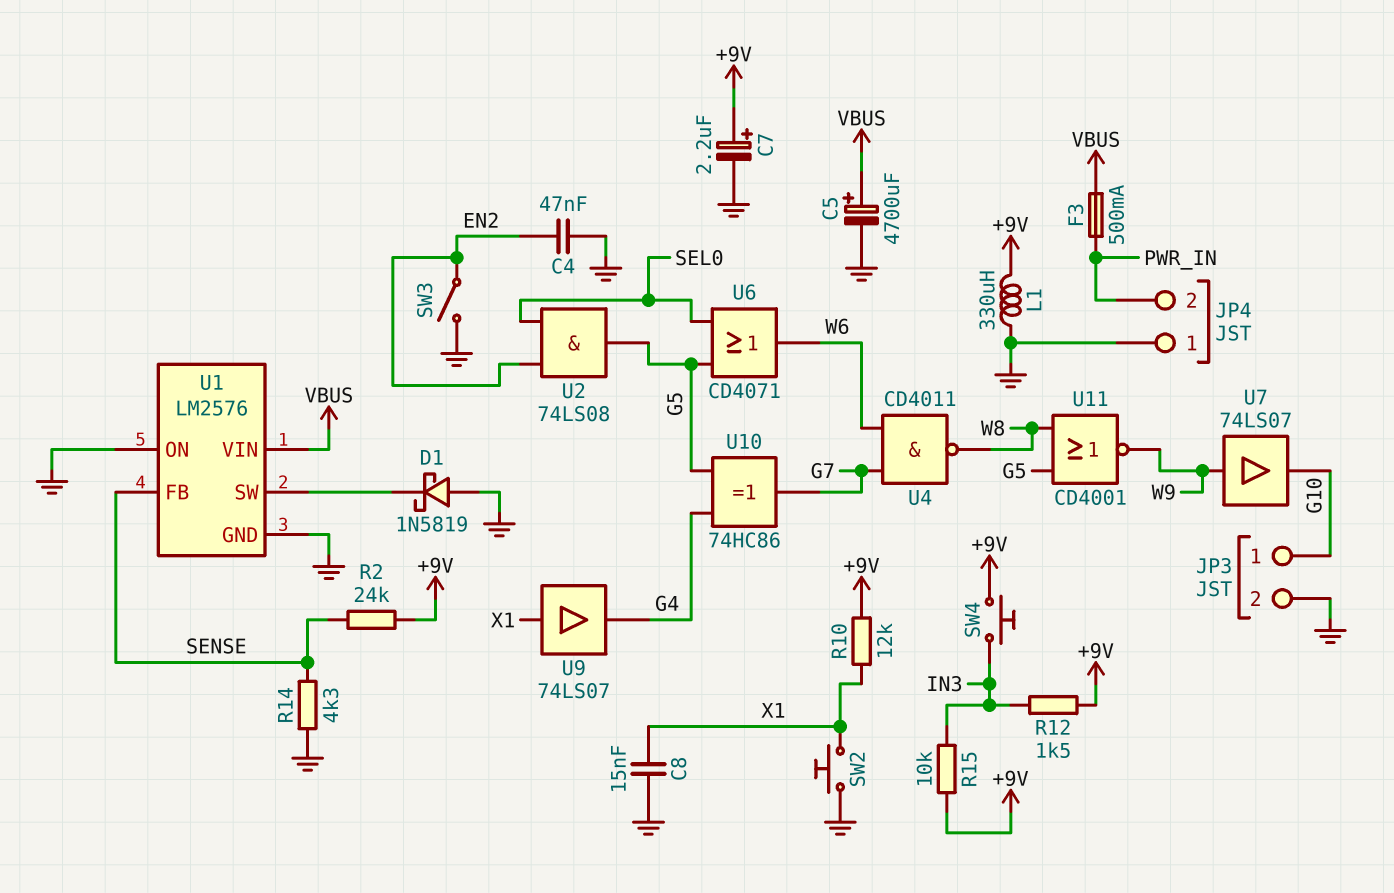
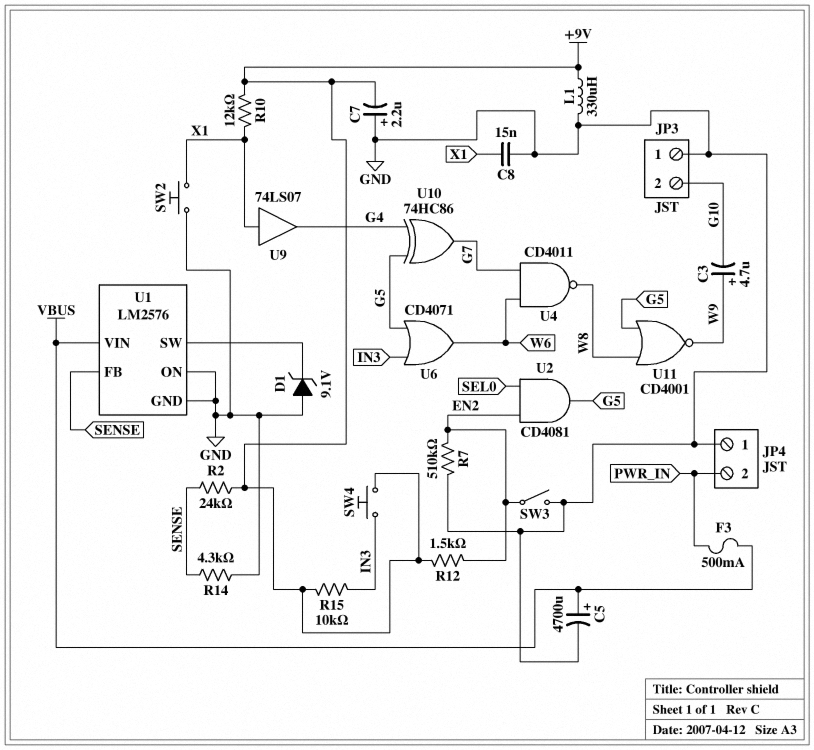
C3: none -> 4.7uF (plus W9, minus G10)
C4: 47nF (EN2, GND) -> none
C7: 2.2uF (plus +9V, minus GND) -> 2.2uF (plus GND, minus +9V)
D1: schottky 1N5819 (A GND, K U1/SW) -> zener 9.1V (A GND, K U1/SW)
JP3 pin 1: G10 -> GND
JP3 pin 2: GND -> G10
R7: none -> 510k (EN2, GND)
R12: 1.5k (+9V, IN3) -> 1.5k (+9V, EN2)
U2: AND 74LS08 (in EN2, in SEL0, out G5) -> AND CD4081 (in EN2, in SEL0, out G5)
U6: OR CD4071 (in G5, in SEL0, out W6) -> OR CD4071 (in G5, in IN3, out W6)
U7: buffer 74LS07 (in W9, out G10) -> none

